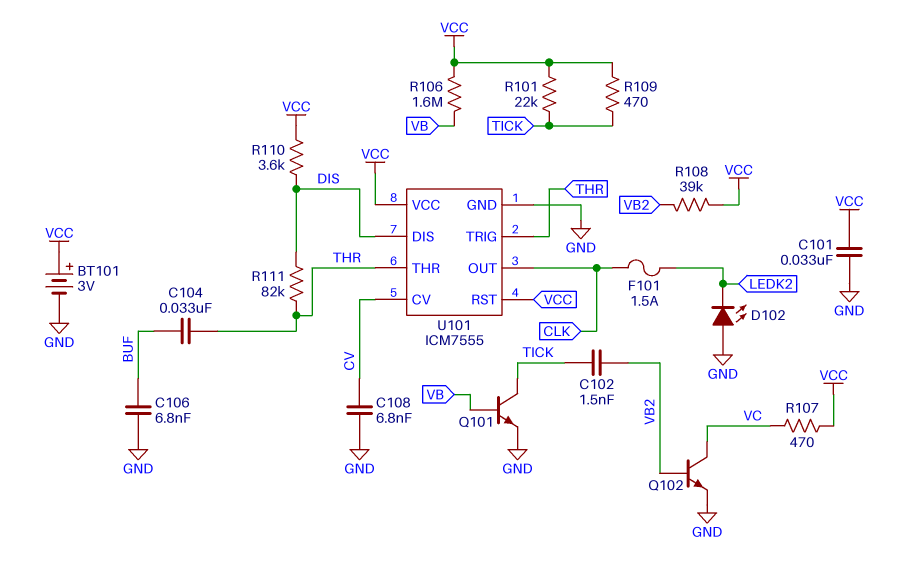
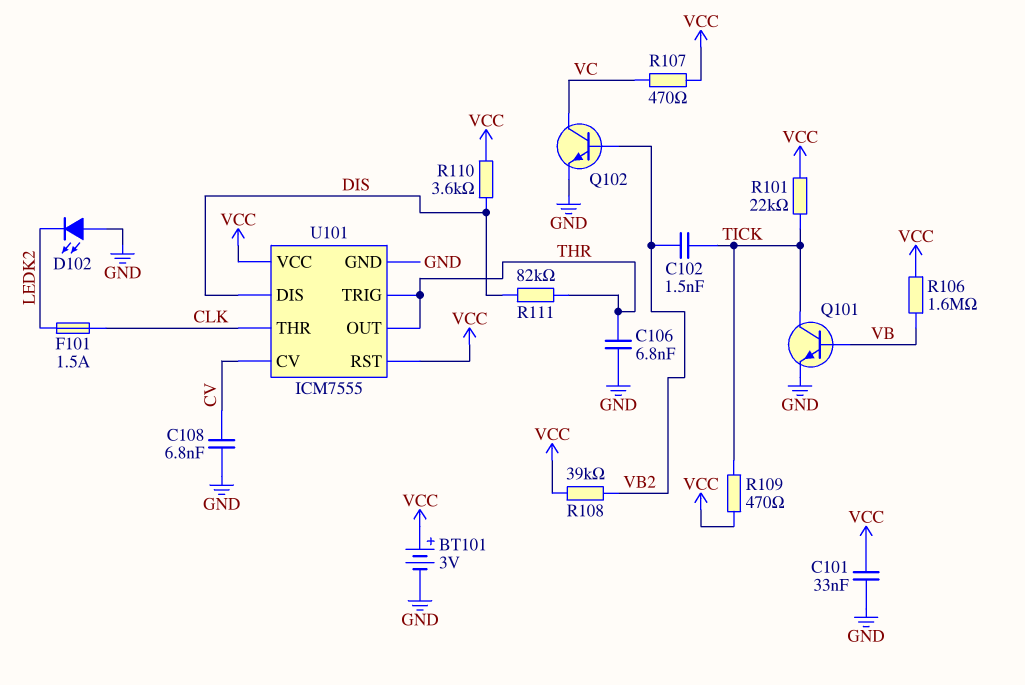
C104: 33nF (BUF, THR) -> none
C106: 6.8nF (BUF, GND) -> 6.8nF (GND, THR)
U101 pin OUT: CLK -> THR
U101 pin THR: THR -> CLK

